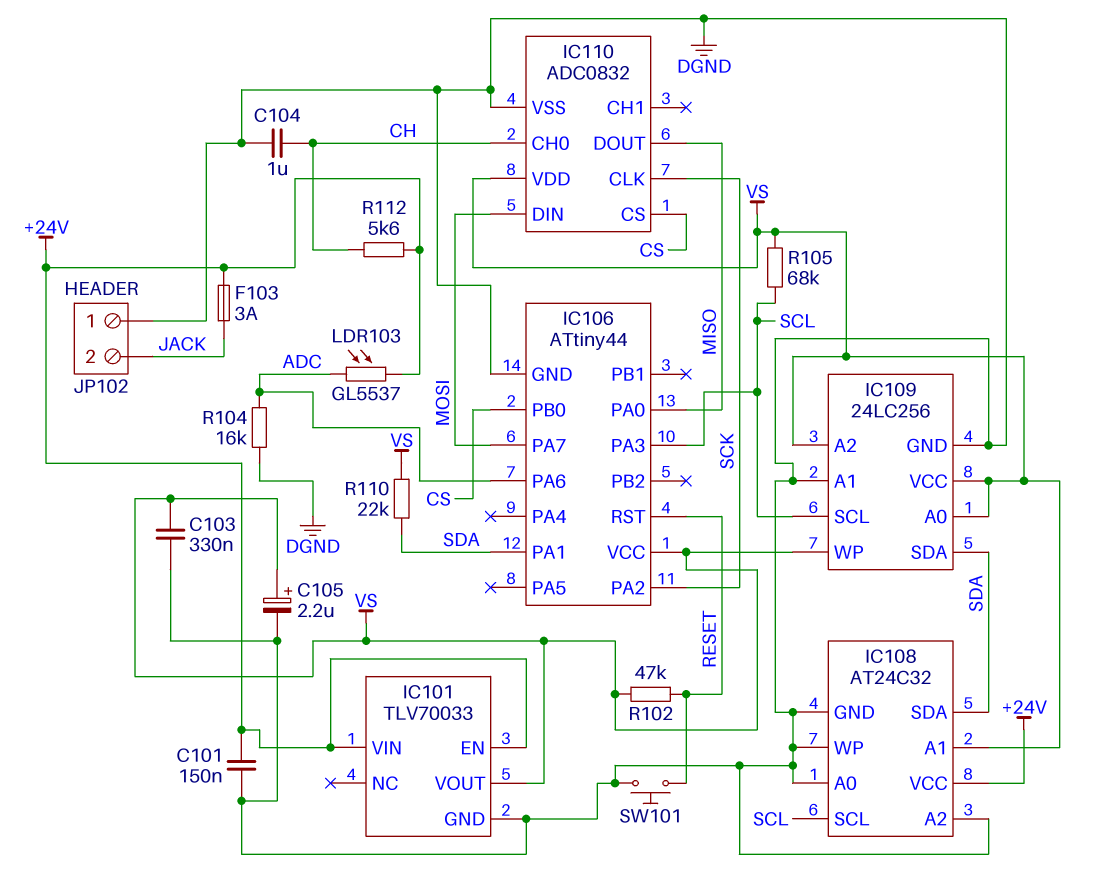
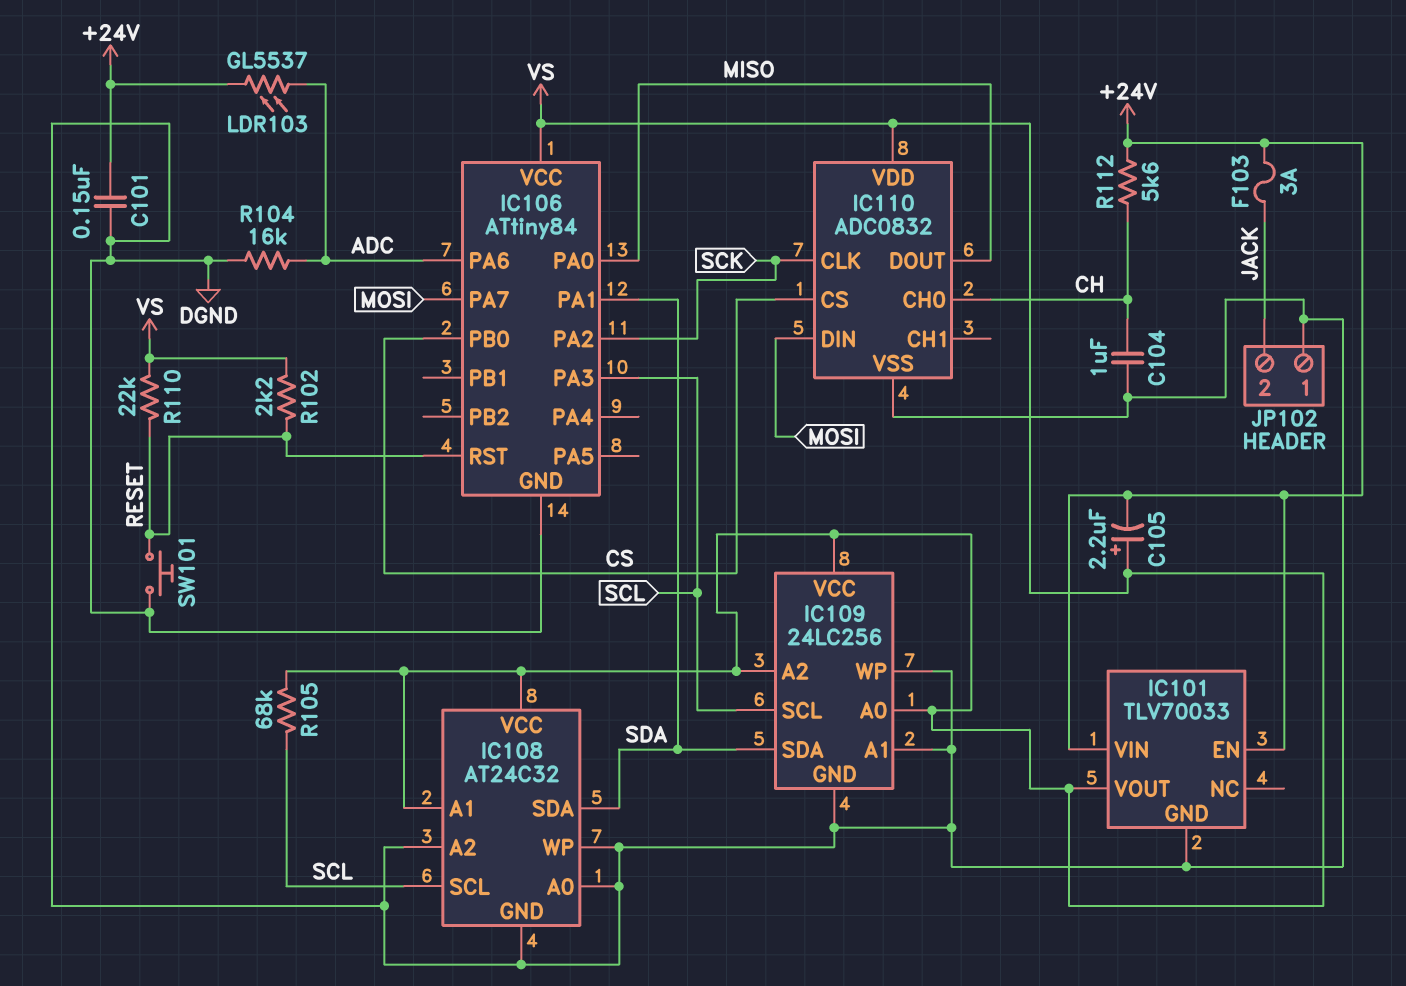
C103: 330nF (DGND, VS) -> none
C105: 2.2uF (plus VS, minus DGND) -> 2.2uF (plus VS, minus +24V)
IC106: ATtiny44 -> ATtiny84
IC108 pin VCC: +24V -> VS
IC109 pin WP: VS -> DGND
R102: 47k (RESET, VS) -> 2.2k (RESET, VS)
R110: 22k (SDA, VS) -> 22k (RESET, VS)

